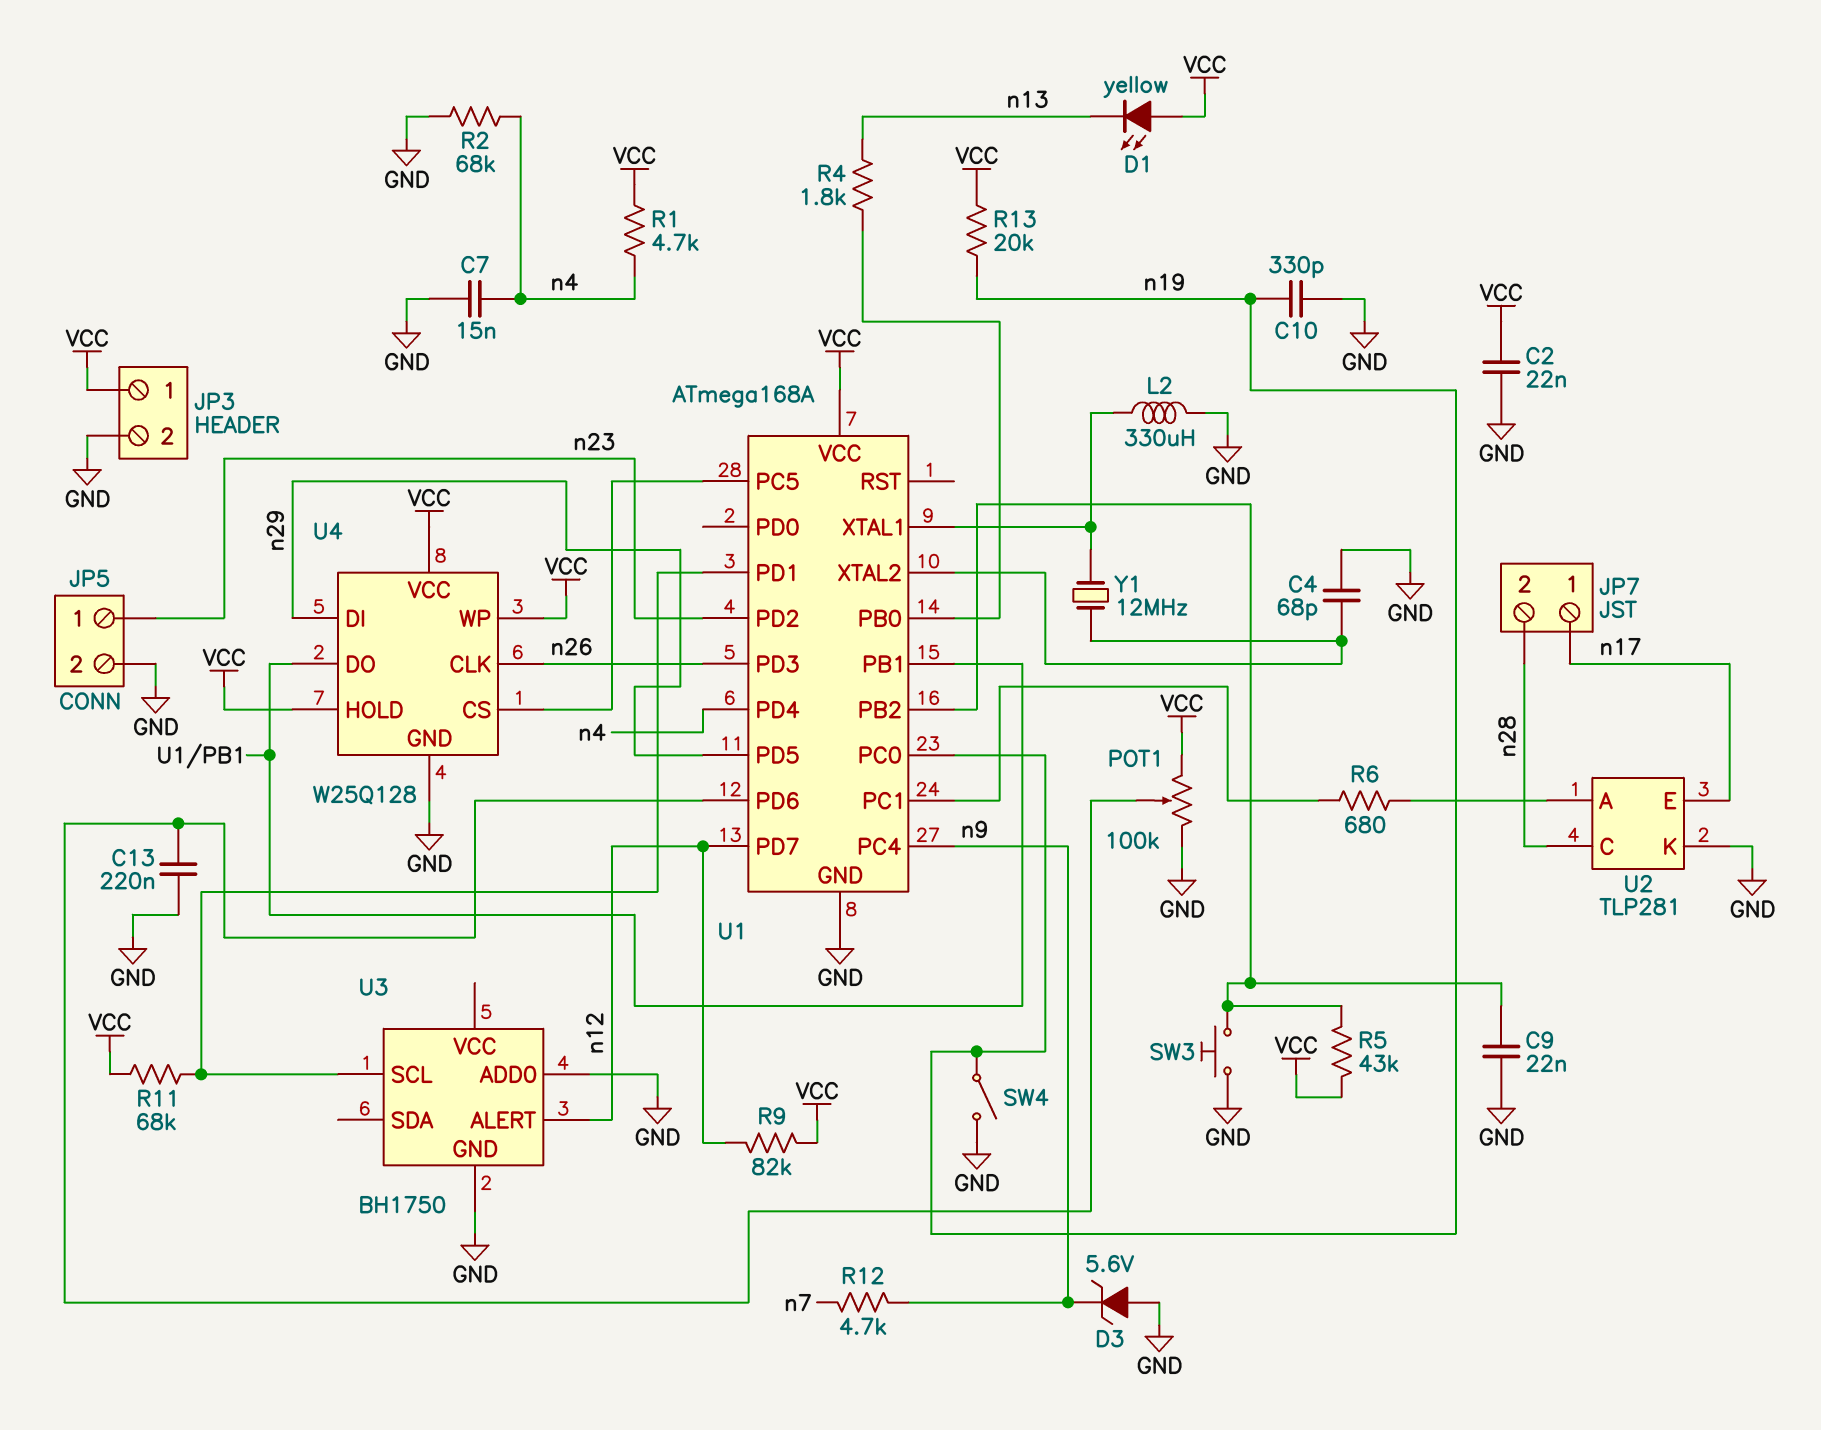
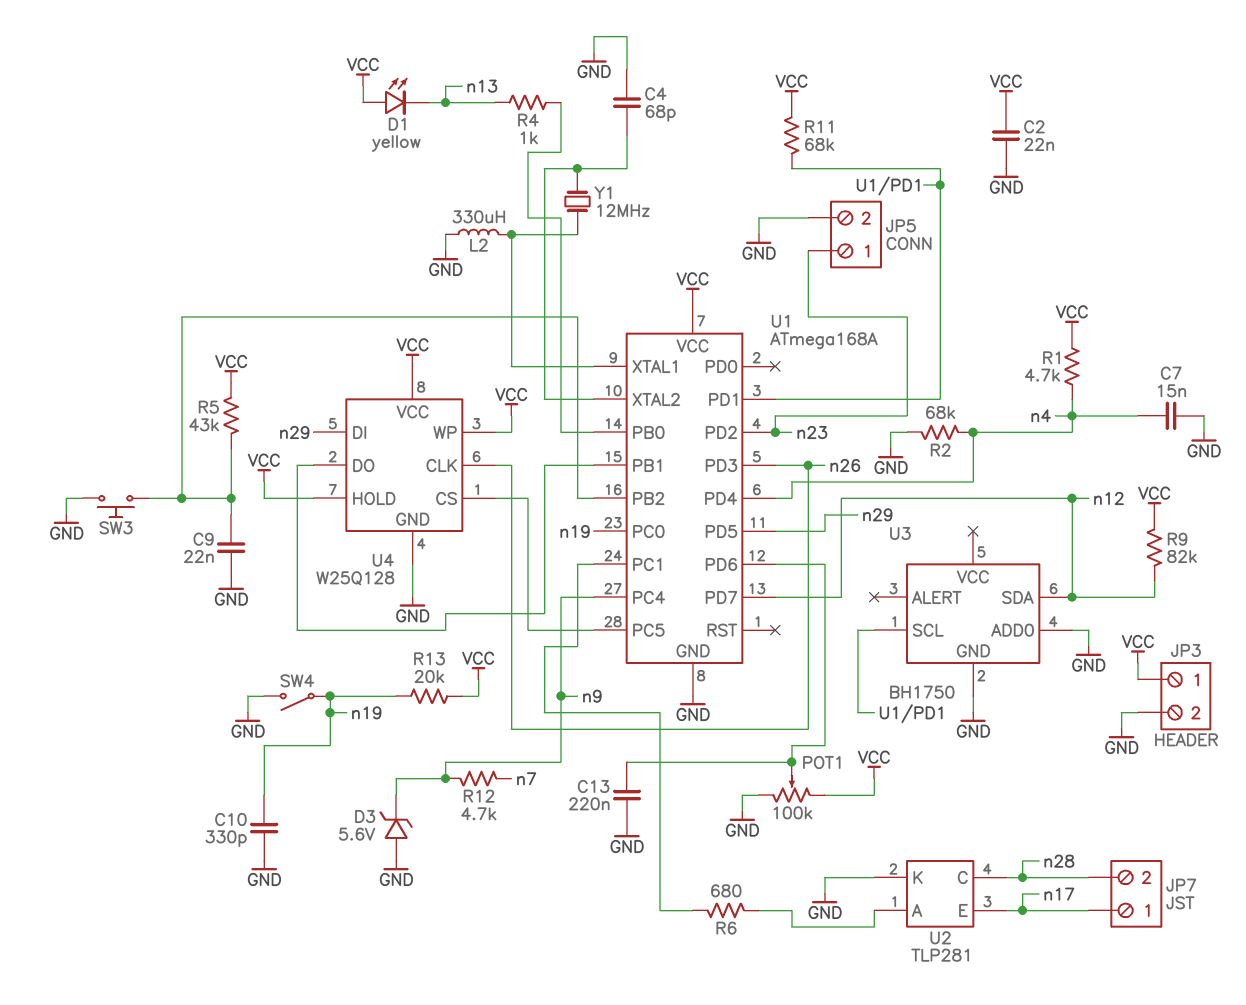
R4: 1.8k (U1/PB0, n13) -> 1k (U1/PB0, n13)
U3 pin ALERT: n12 -> none
U3 pin SDA: none -> n12

